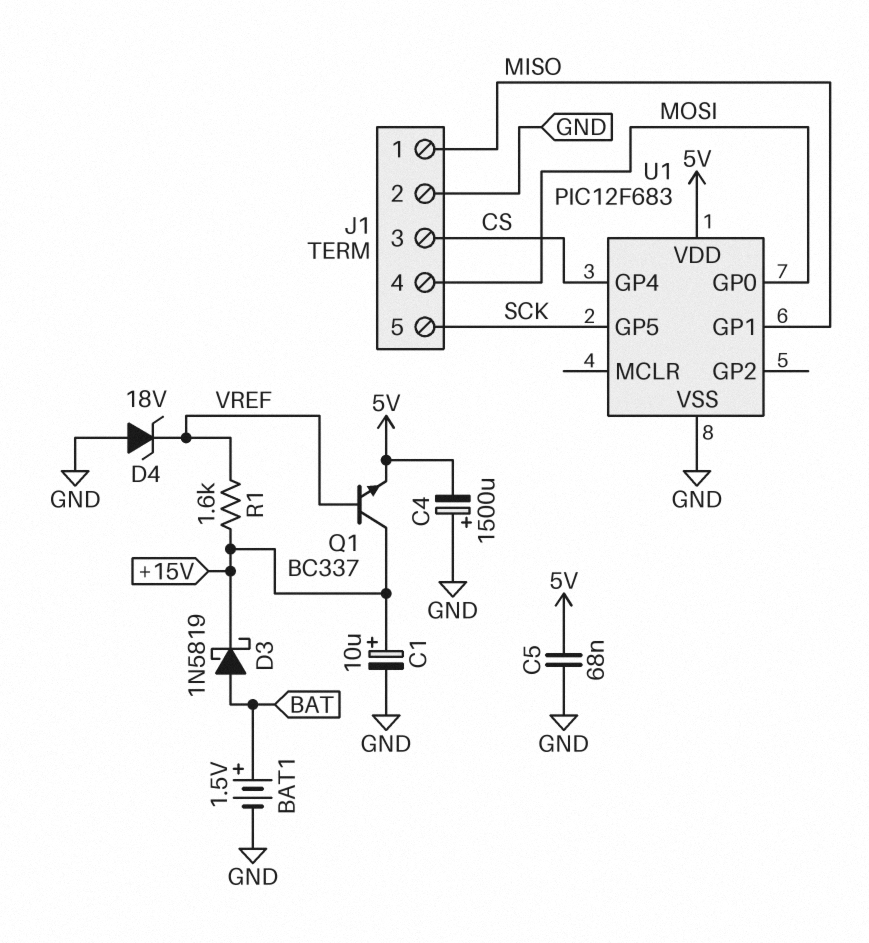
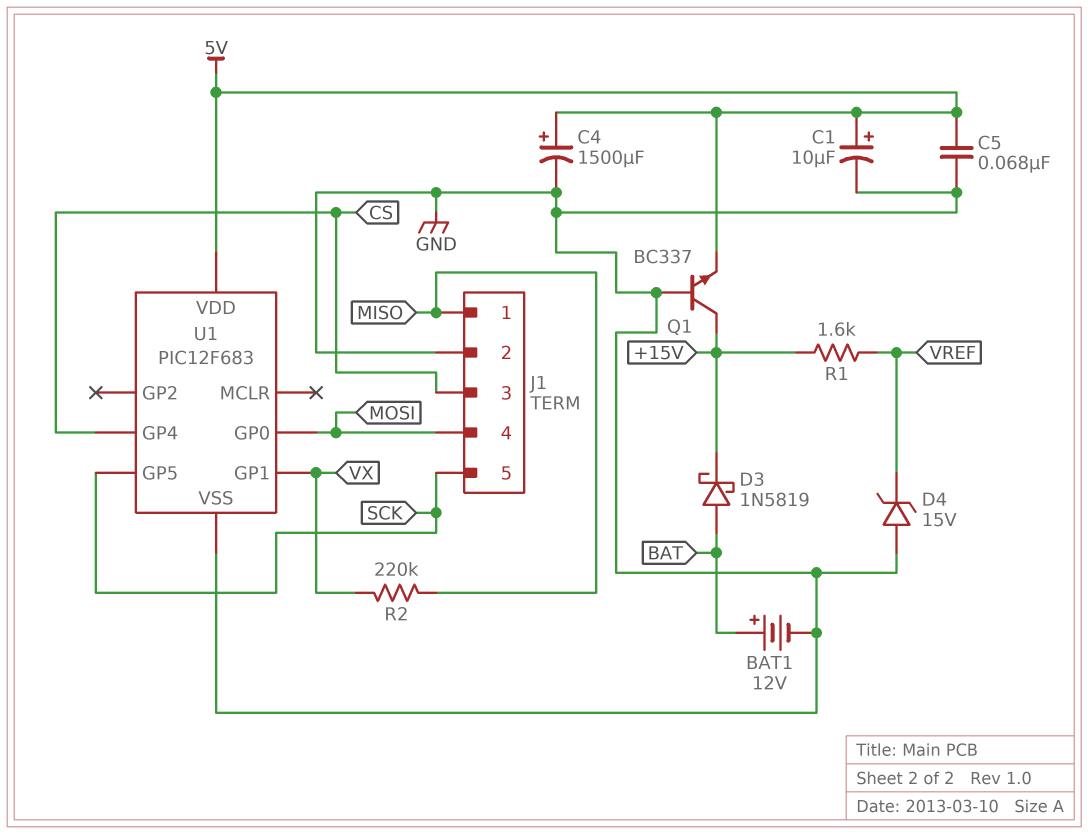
BAT1: 1.5V (plus BAT, minus GND) -> 12V (plus BAT, minus GND)
C1: 10uF (plus +15V, minus GND) -> 10uF (plus 5V, minus GND)
C4: 1500uF (plus GND, minus 5V) -> 1500uF (plus 5V, minus GND)
D4: zener 18V (A GND, K VREF) -> zener 15V (A GND, K VREF)
Q1: NPN BC337 (B VREF, C +15V, E 5V) -> NPN BC337 (B GND, C +15V, E 5V)
R2: none -> 220k (MISO, VX)
U1 pin GP1: MISO -> VX

